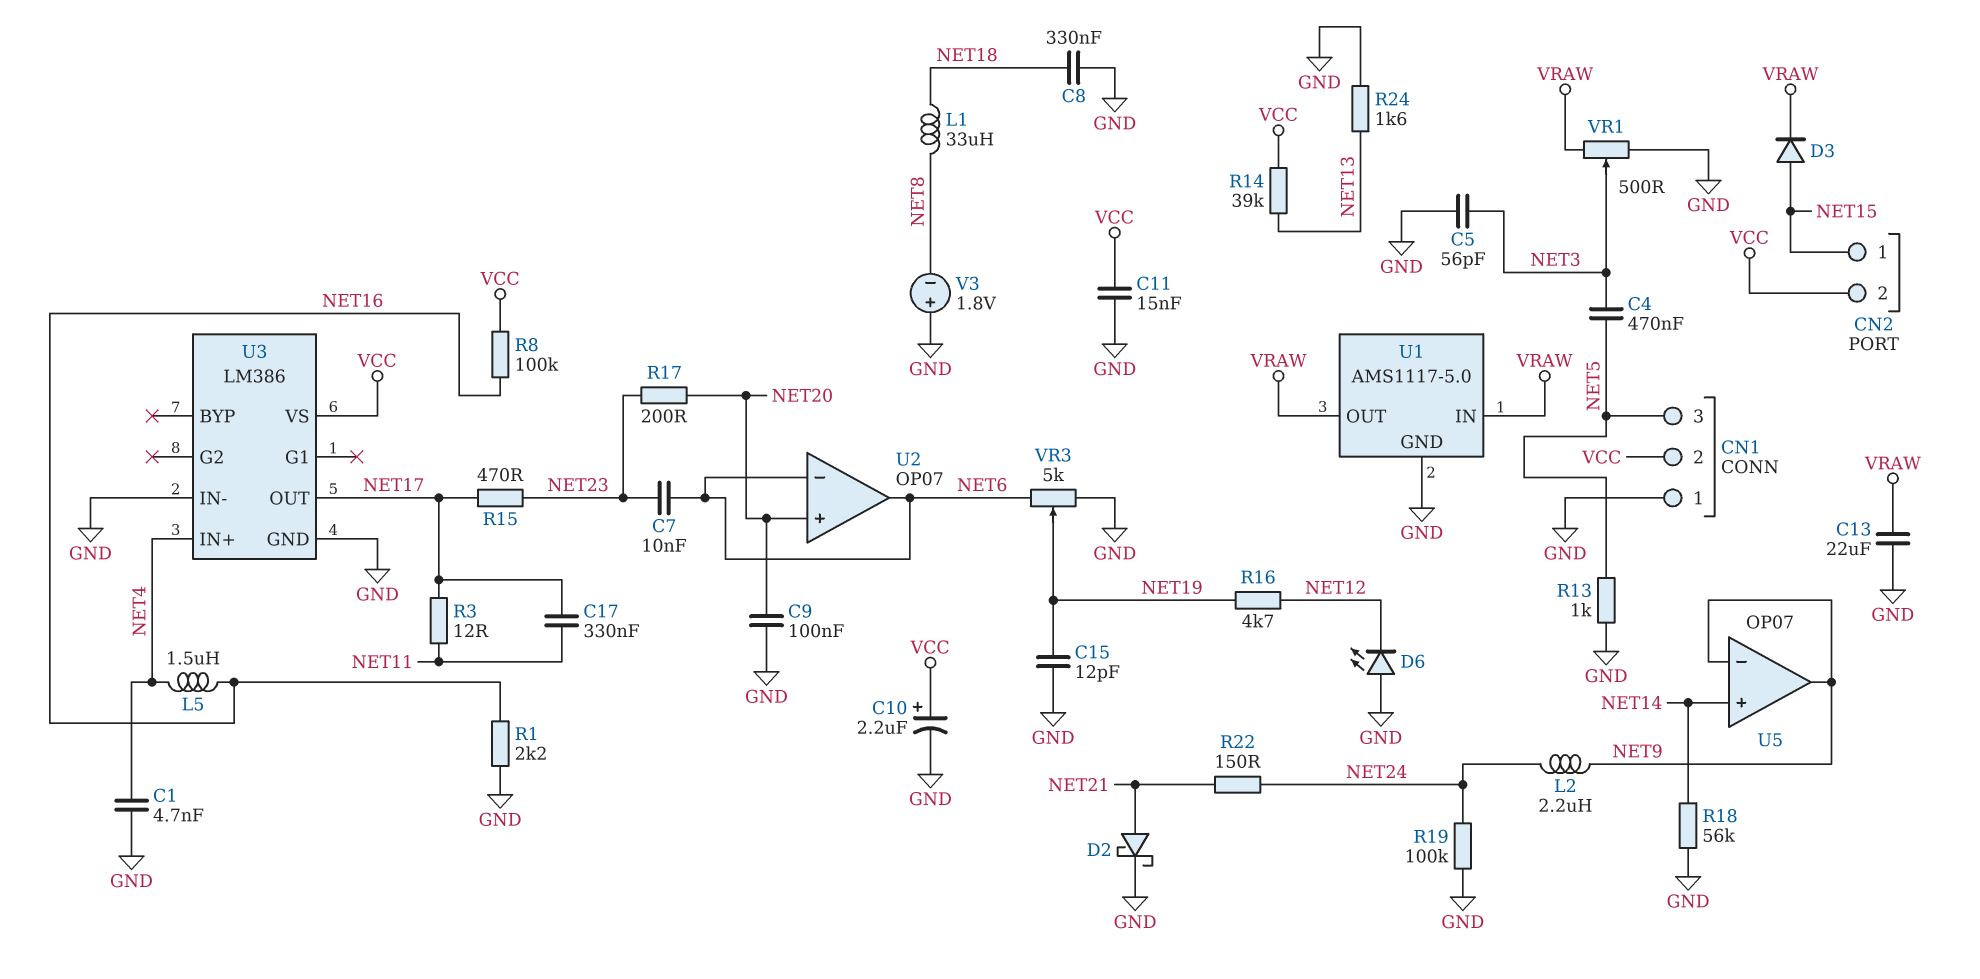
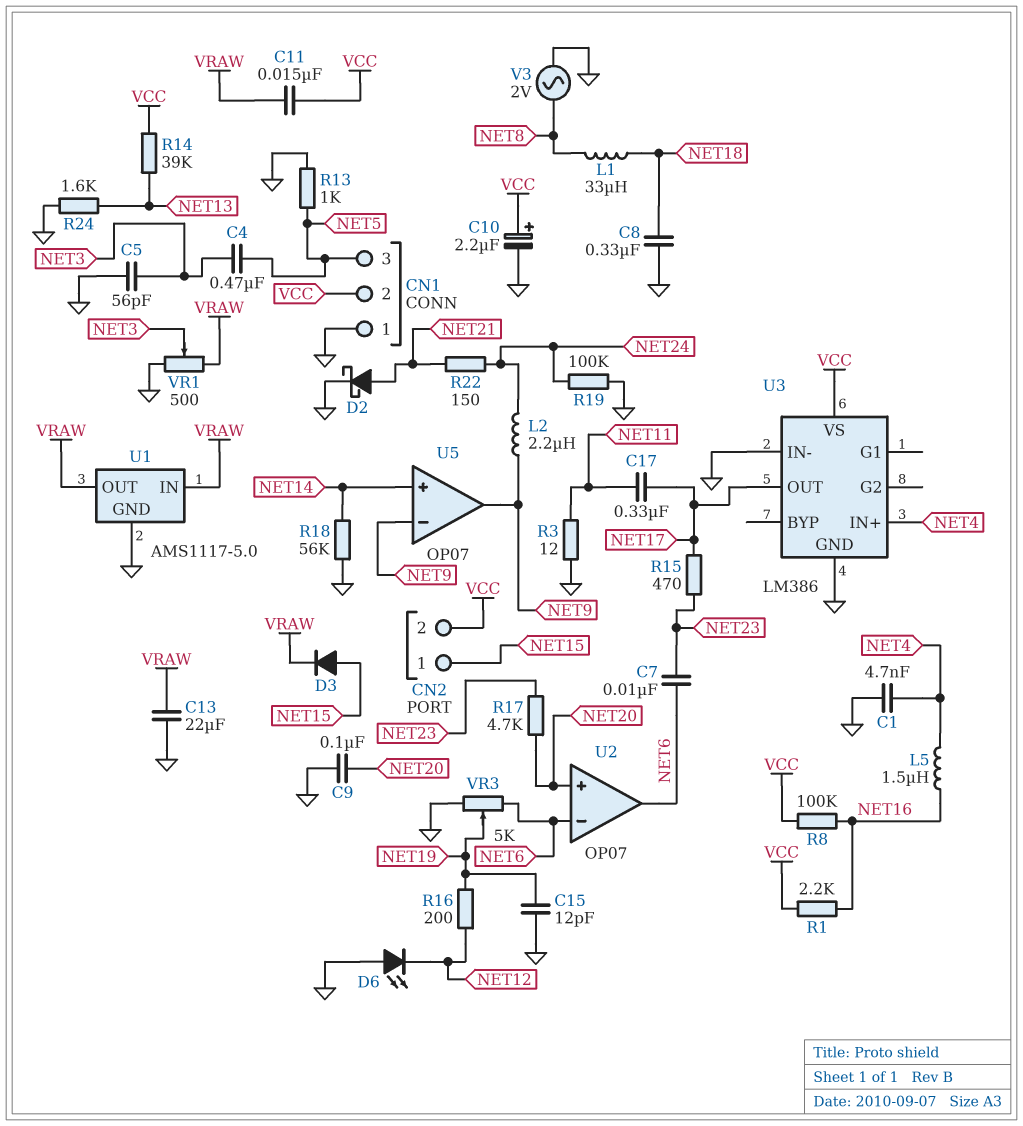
C11: 15nF (GND, VCC) -> 15nF (VCC, VRAW)
R1: 2.2k (GND, NET16) -> 2.2k (NET16, VCC)
R3: 12 (NET11, NET17) -> 12 (GND, NET11)
R16: 4.7k (NET12, NET19) -> 200 (NET12, NET19)
R17: 200 (NET20, NET23) -> 4.7k (NET20, NET23)
V3: 1.8V (plus GND, minus NET8) -> AC 2V (GND, NET8)

